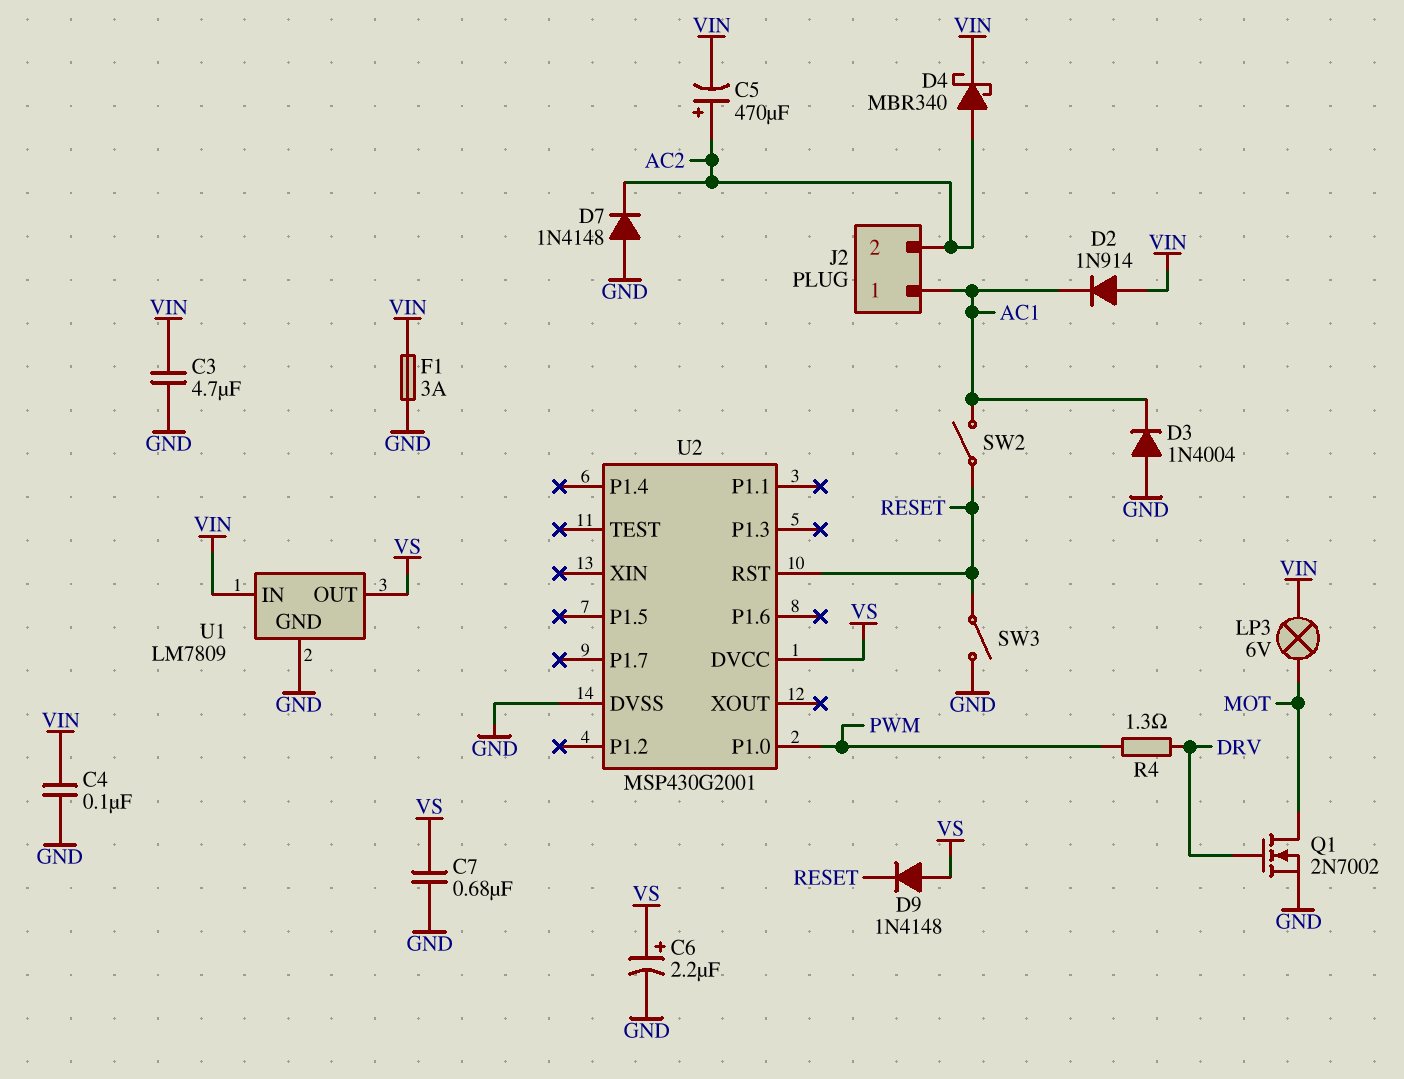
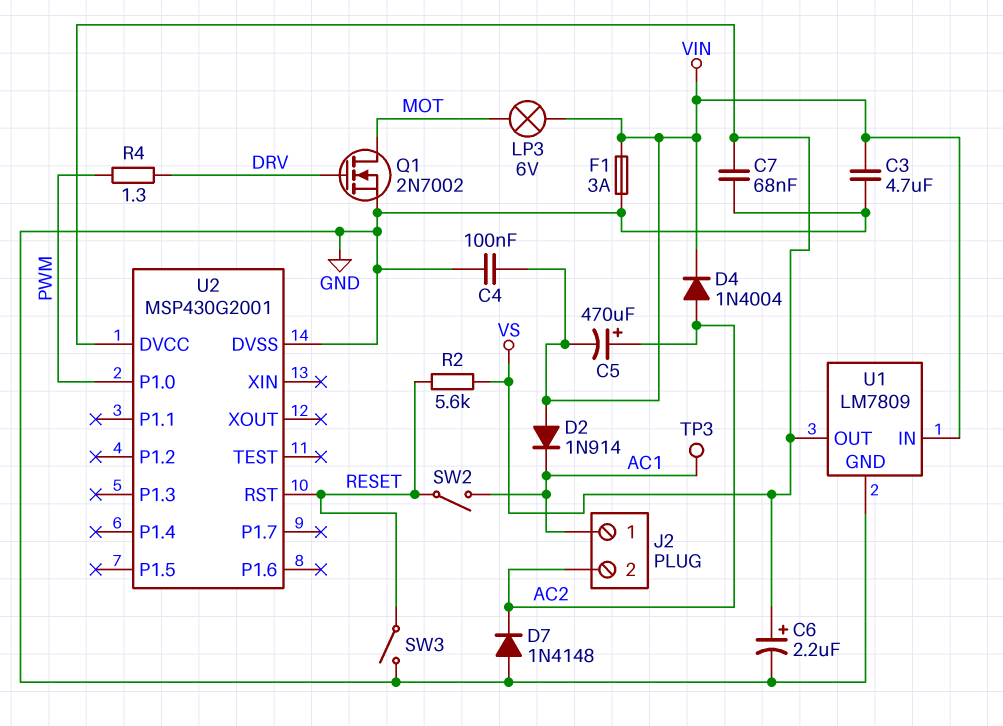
C7: 680nF (GND, VS) -> 68nF (GND, VS)
D3: diode 1N4004 (A GND, K AC1) -> none
D4: schottky MBR340 (A AC2, K VIN) -> diode 1N4004 (A AC2, K VIN)
D9: diode 1N4148 (A VS, K RESET) -> none
R2: none -> 5.6k (RESET, VS)
TP3: none -> test point (AC1)

